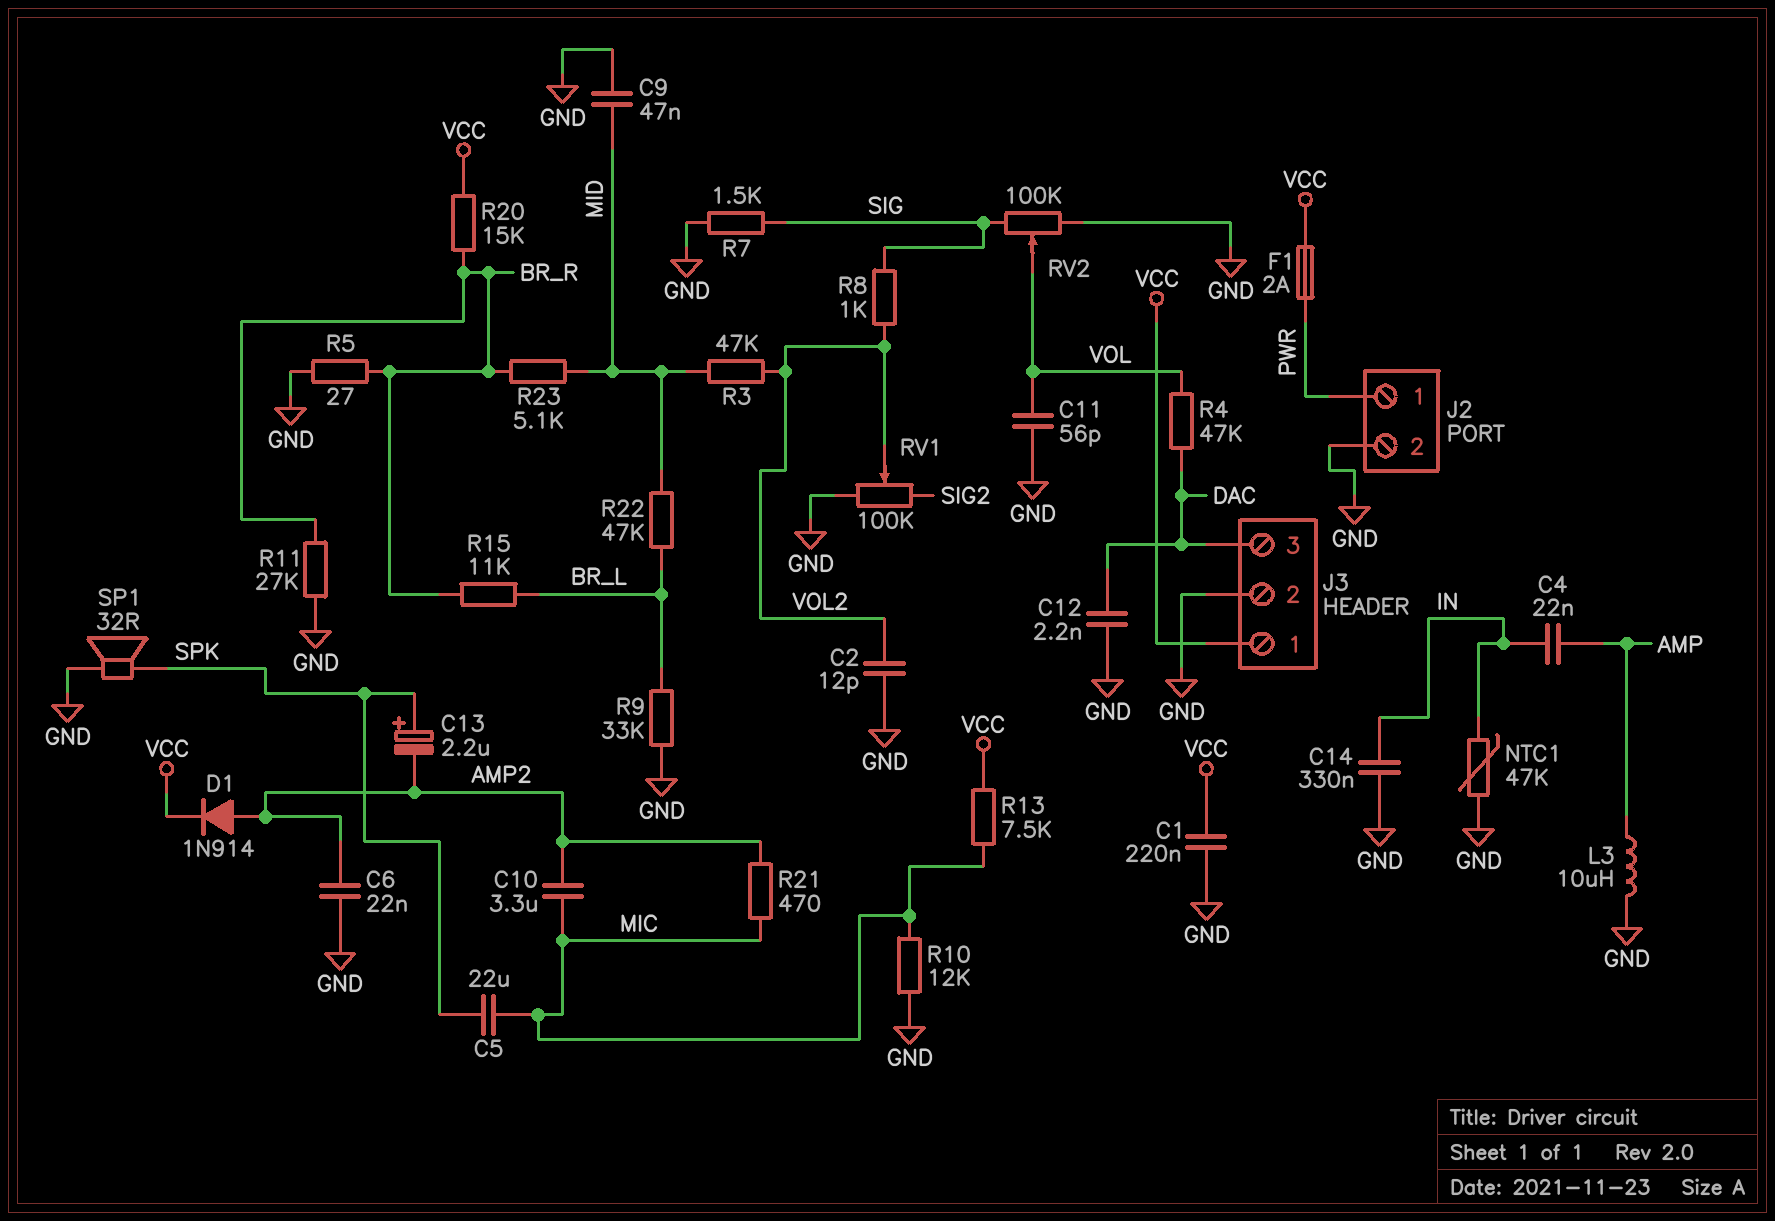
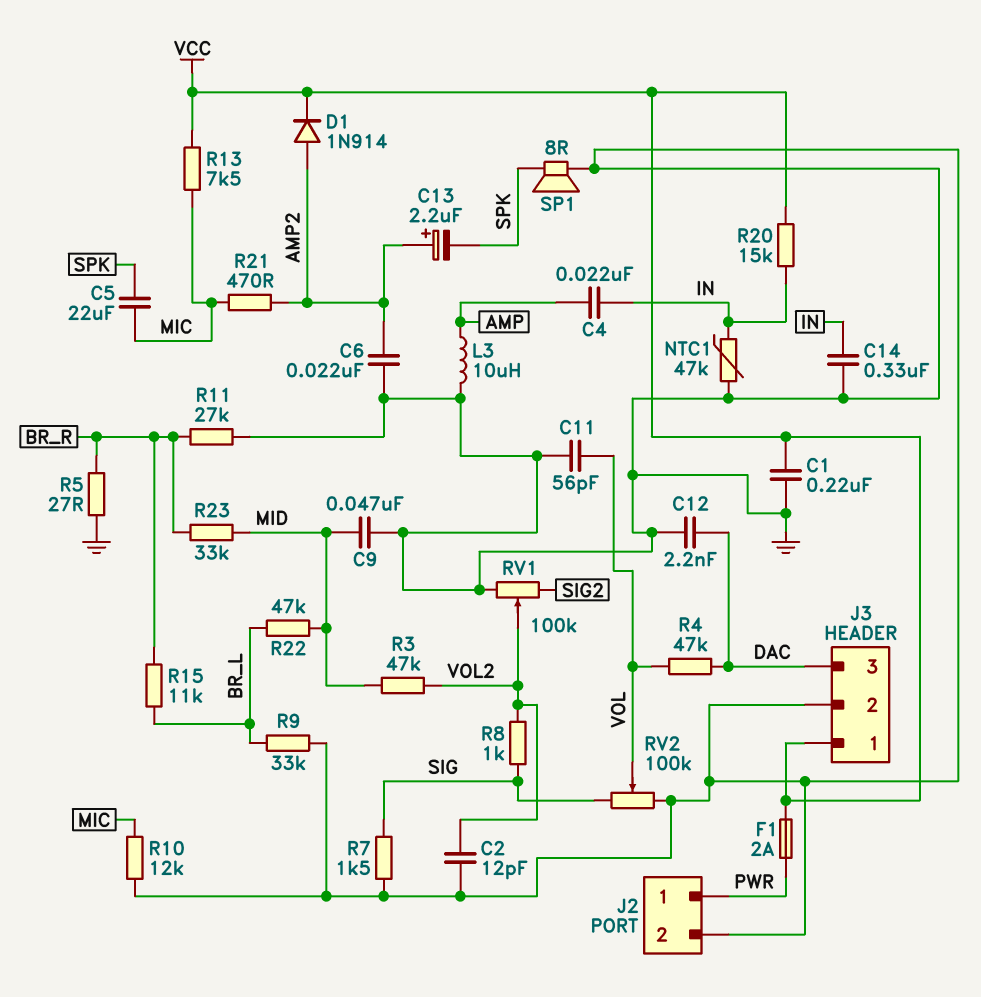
C10: 3.3uF (AMP2, MIC) -> none
C13: 2.2uF (plus SPK, minus AMP2) -> 2.2uF (plus AMP2, minus SPK)
R20: 15k (BR_R, VCC) -> 15k (IN, VCC)
R23: 5.1k (BR_R, MID) -> 33k (BR_R, MID)
SP1: speaker 32R (GND, SPK) -> speaker 8R (GND, SPK)

